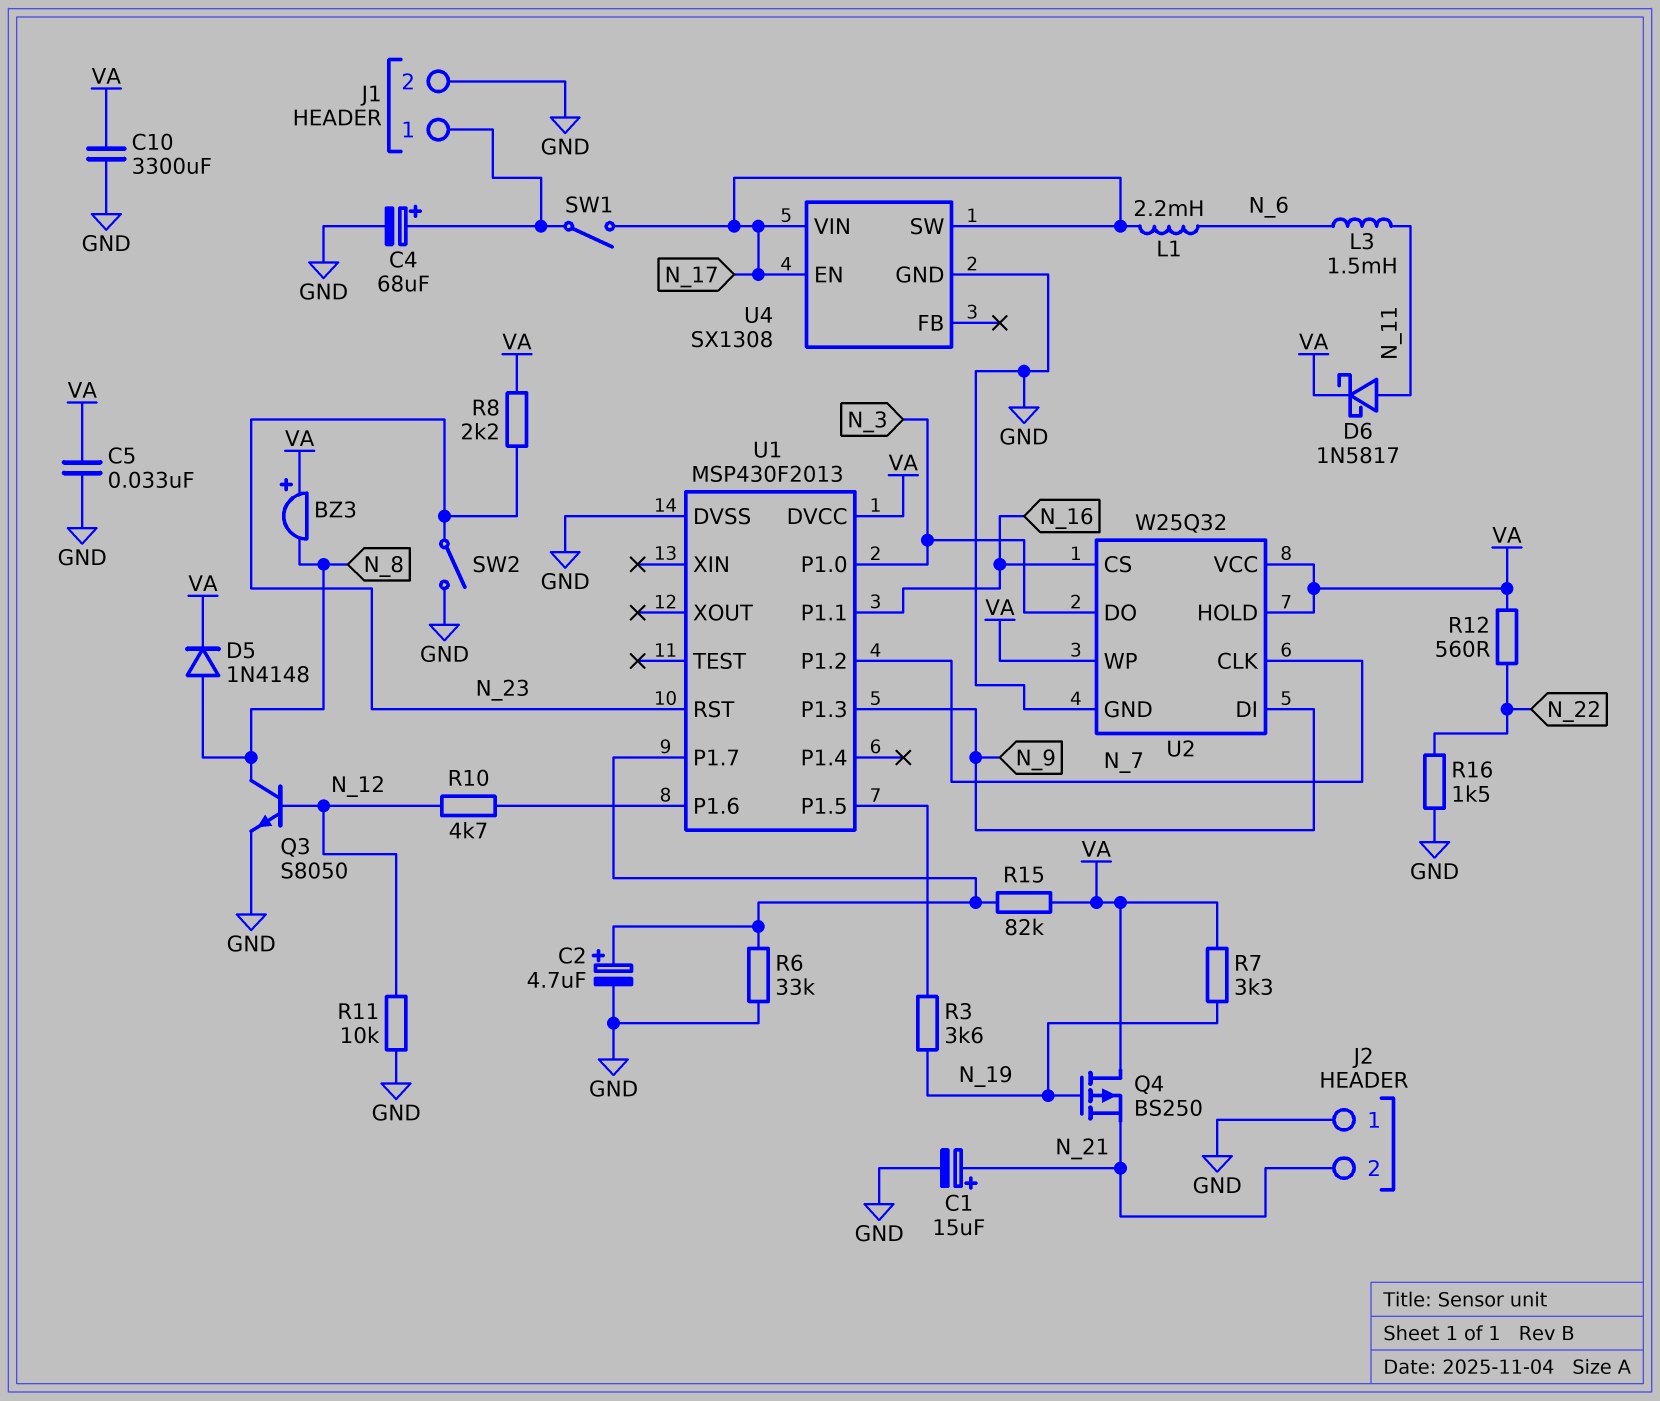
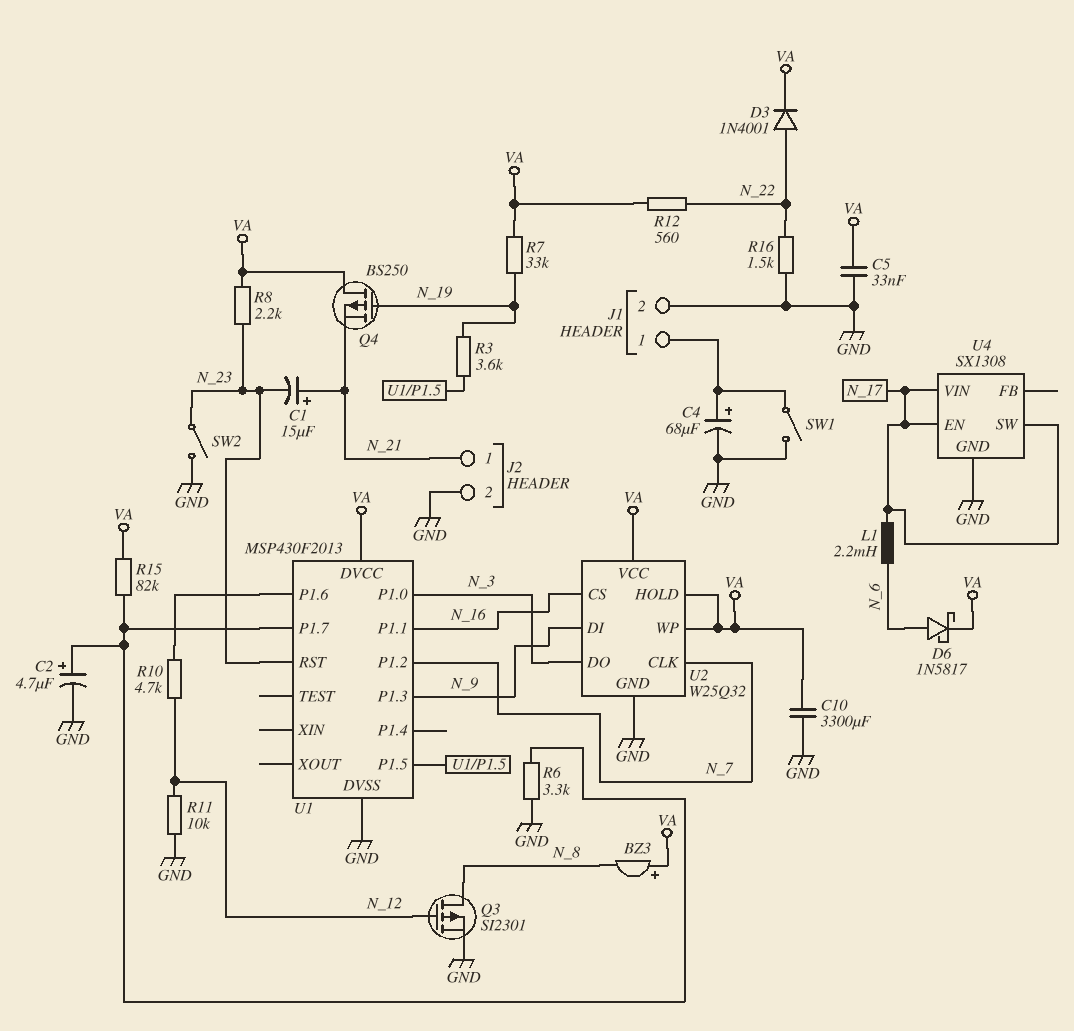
C1: 15uF (plus N_21, minus GND) -> 15uF (plus N_21, minus N_23)
D3: none -> diode 1N4001 (A N_22, K VA)
D5: diode 1N4148 (A N_8, K VA) -> none
D6: schottky 1N5817 (A N_11, K VA) -> schottky 1N5817 (A N_6, K VA)
J2 pin 1: GND -> N_21
J2 pin 2: N_21 -> GND
L3: 1.5mH (N_6, N_11) -> none
Q3: NPN S8050 (B N_12, C N_8, E GND) -> PMOS SI2301 (G N_12, D N_8, S GND)
R6: 33k (GND, U1/P1.7) -> 3.3k (GND, U1/P1.7)
R7: 3.3k (N_19, VA) -> 33k (N_19, VA)
SW1: switch (J1/1, N_17) -> switch (GND, J1/1)

